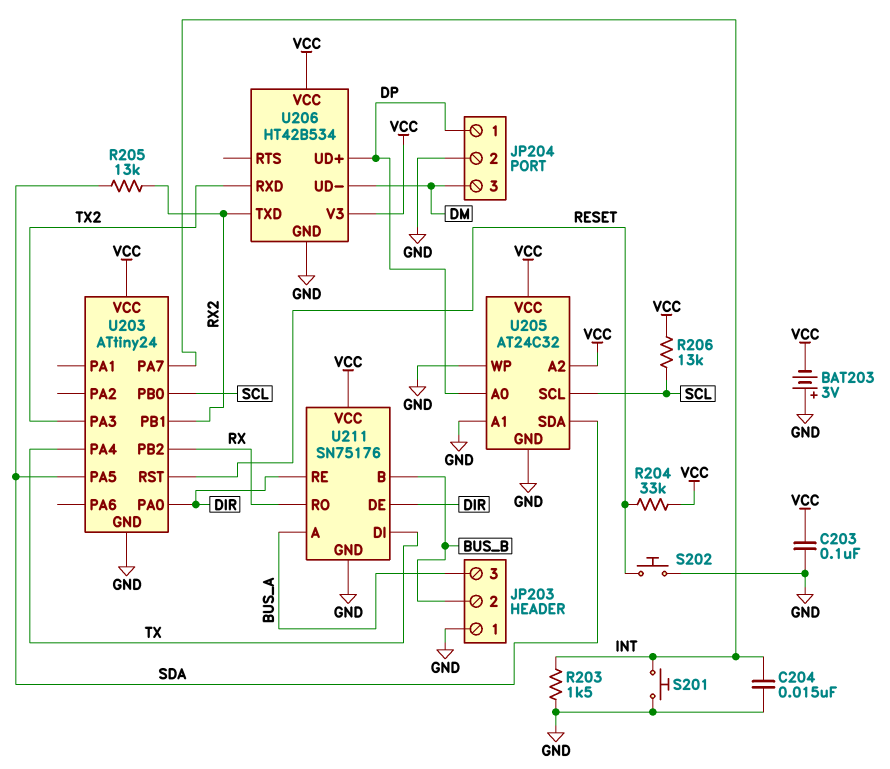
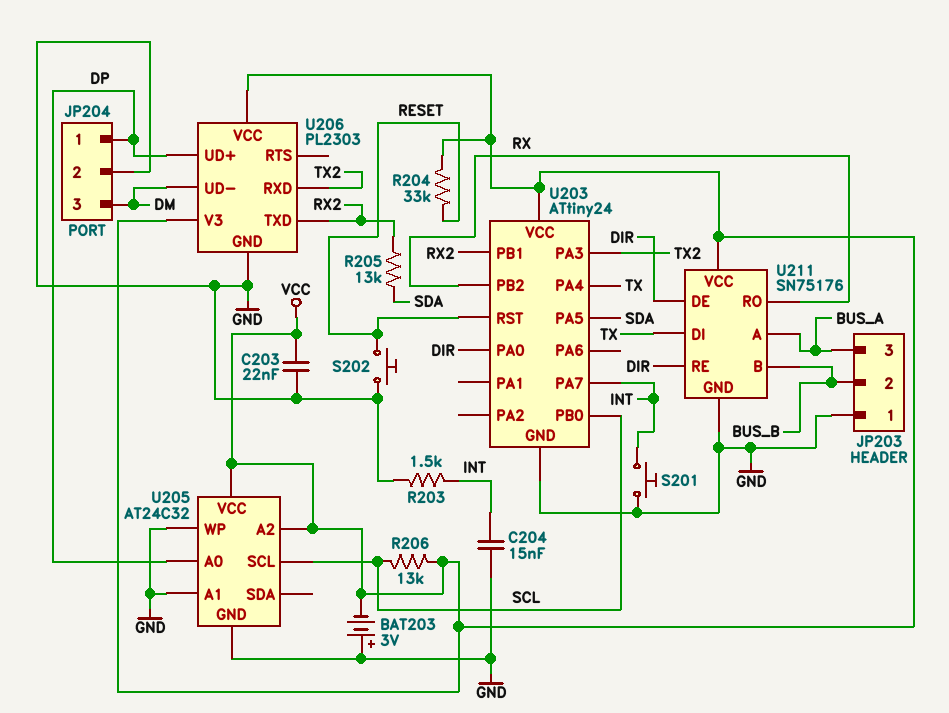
C203: 100nF (GND, VCC) -> 22nF (GND, VCC)
U205 pin SDA: SDA -> none
U206: HT42B534 -> PL2303

